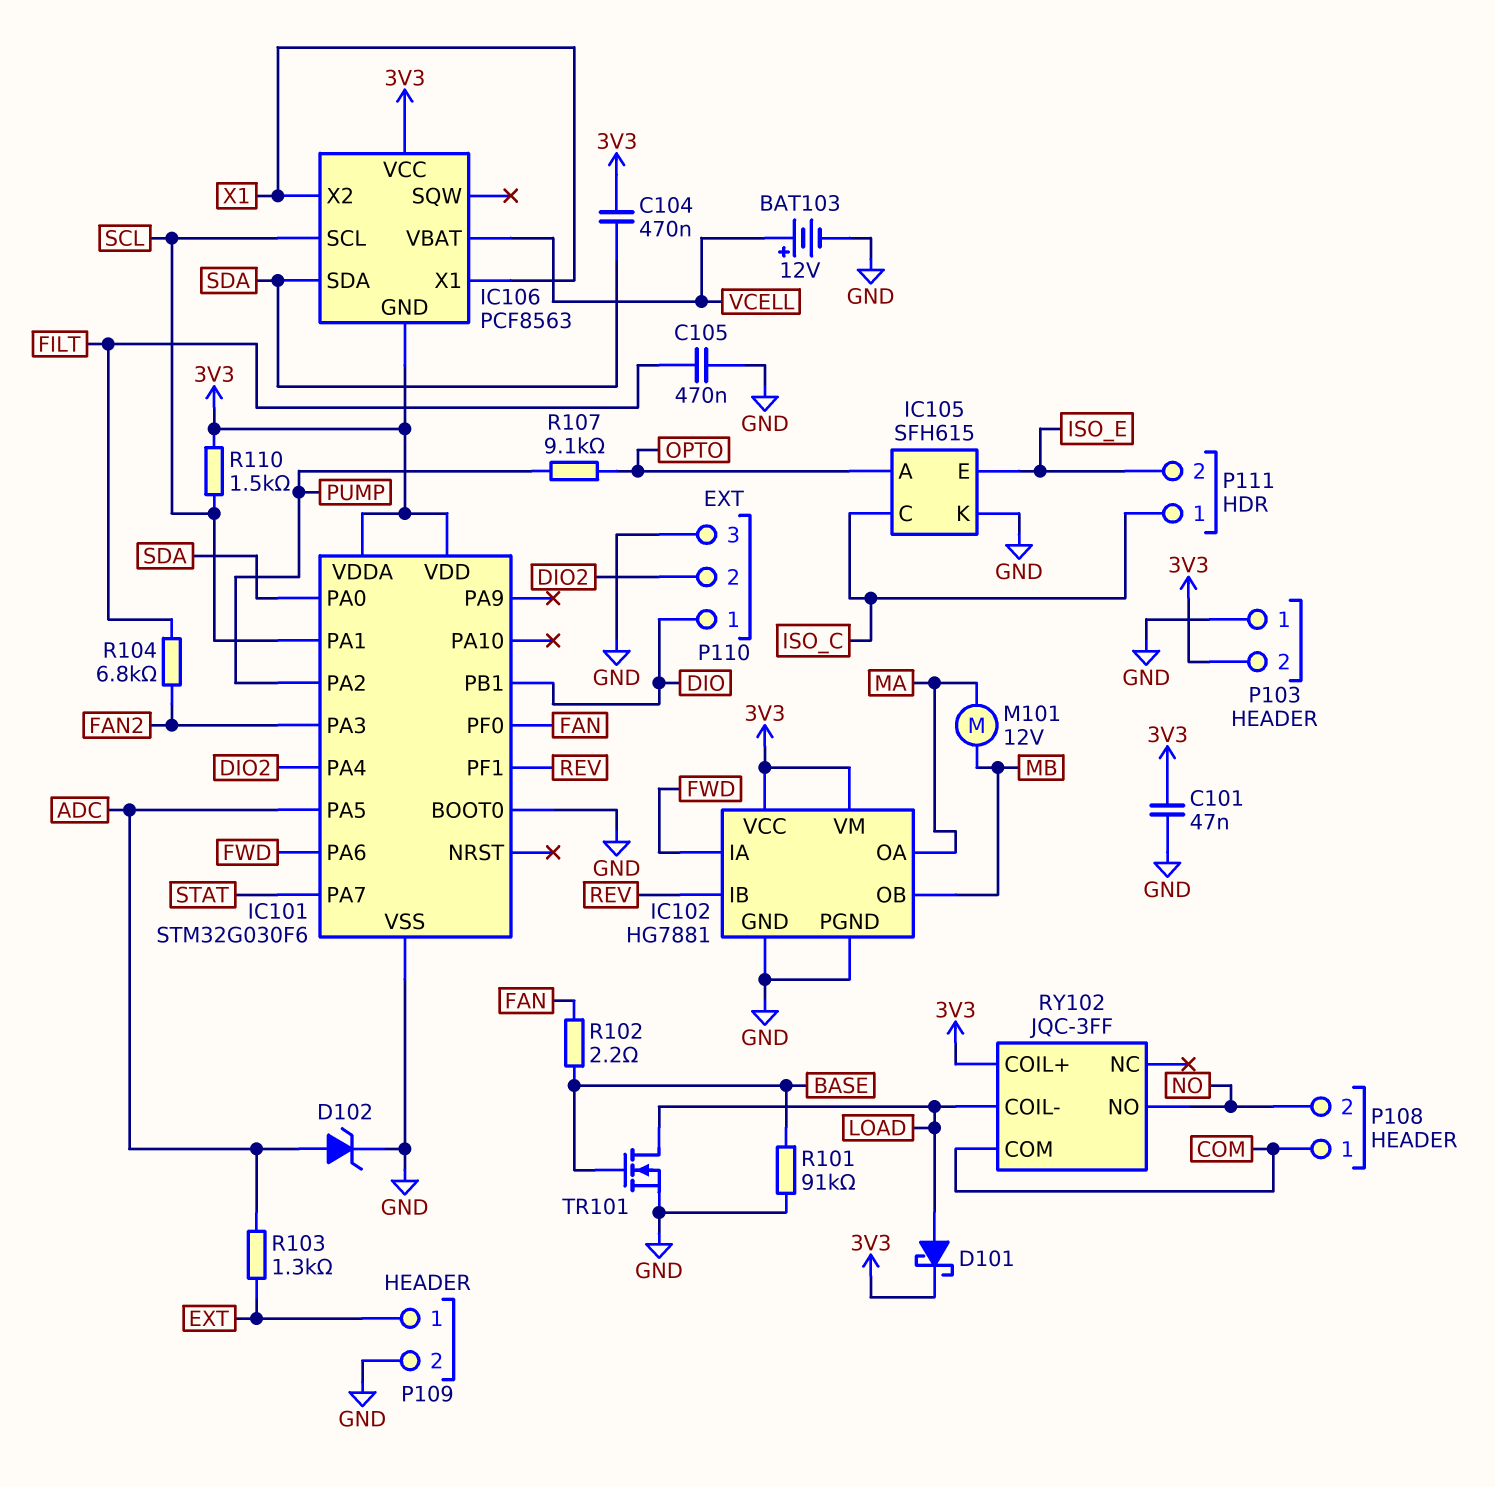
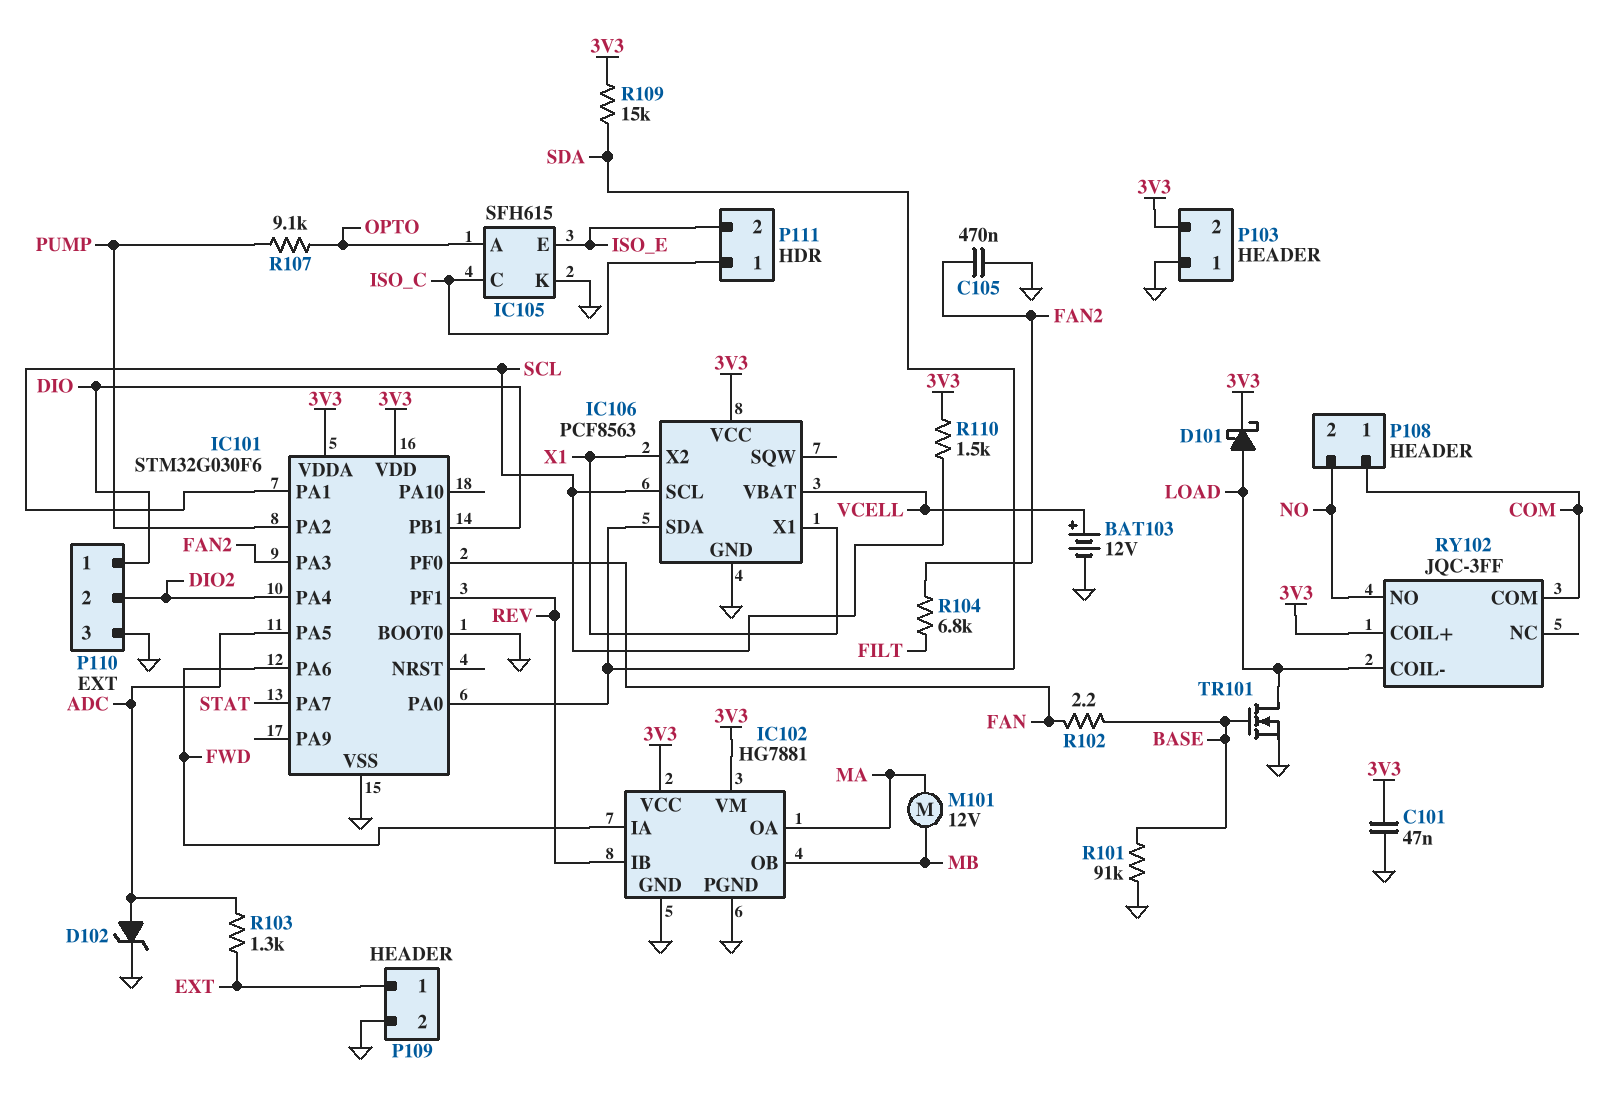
C104: 470nF (3V3, SDA) -> none
C105: 470nF (FILT, GND) -> 470nF (FAN2, GND)
IC106 pin GND: 3V3 -> GND
R109: none -> 15k (3V3, SDA)

